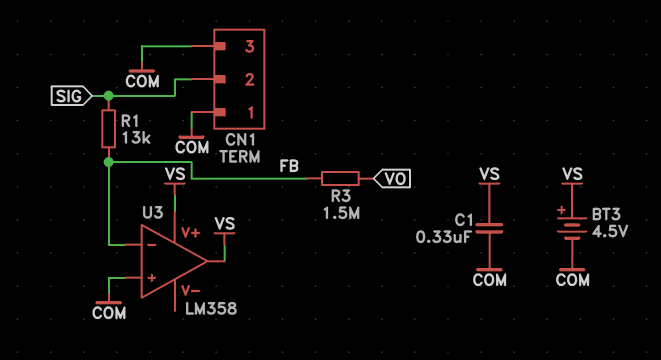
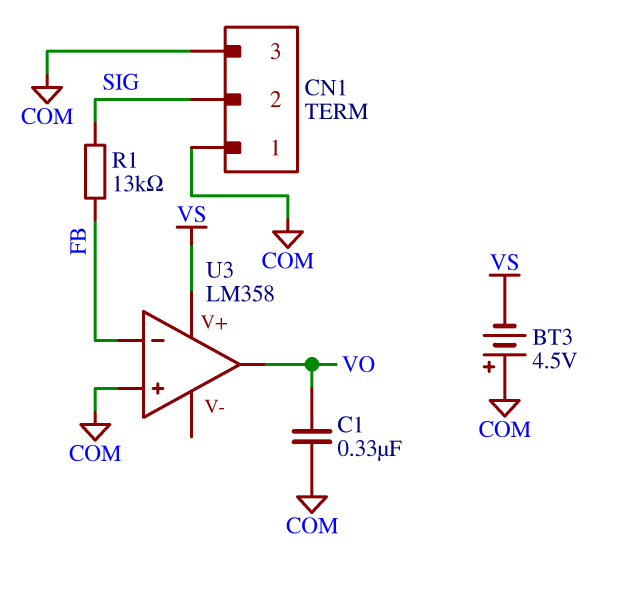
BT3: 4.5V (plus VS, minus COM) -> 4.5V (plus COM, minus VS)
C1: 330nF (COM, VS) -> 330nF (COM, VO)
R3: 1.5M (FB, VO) -> none
U3 pin out: VS -> VO

